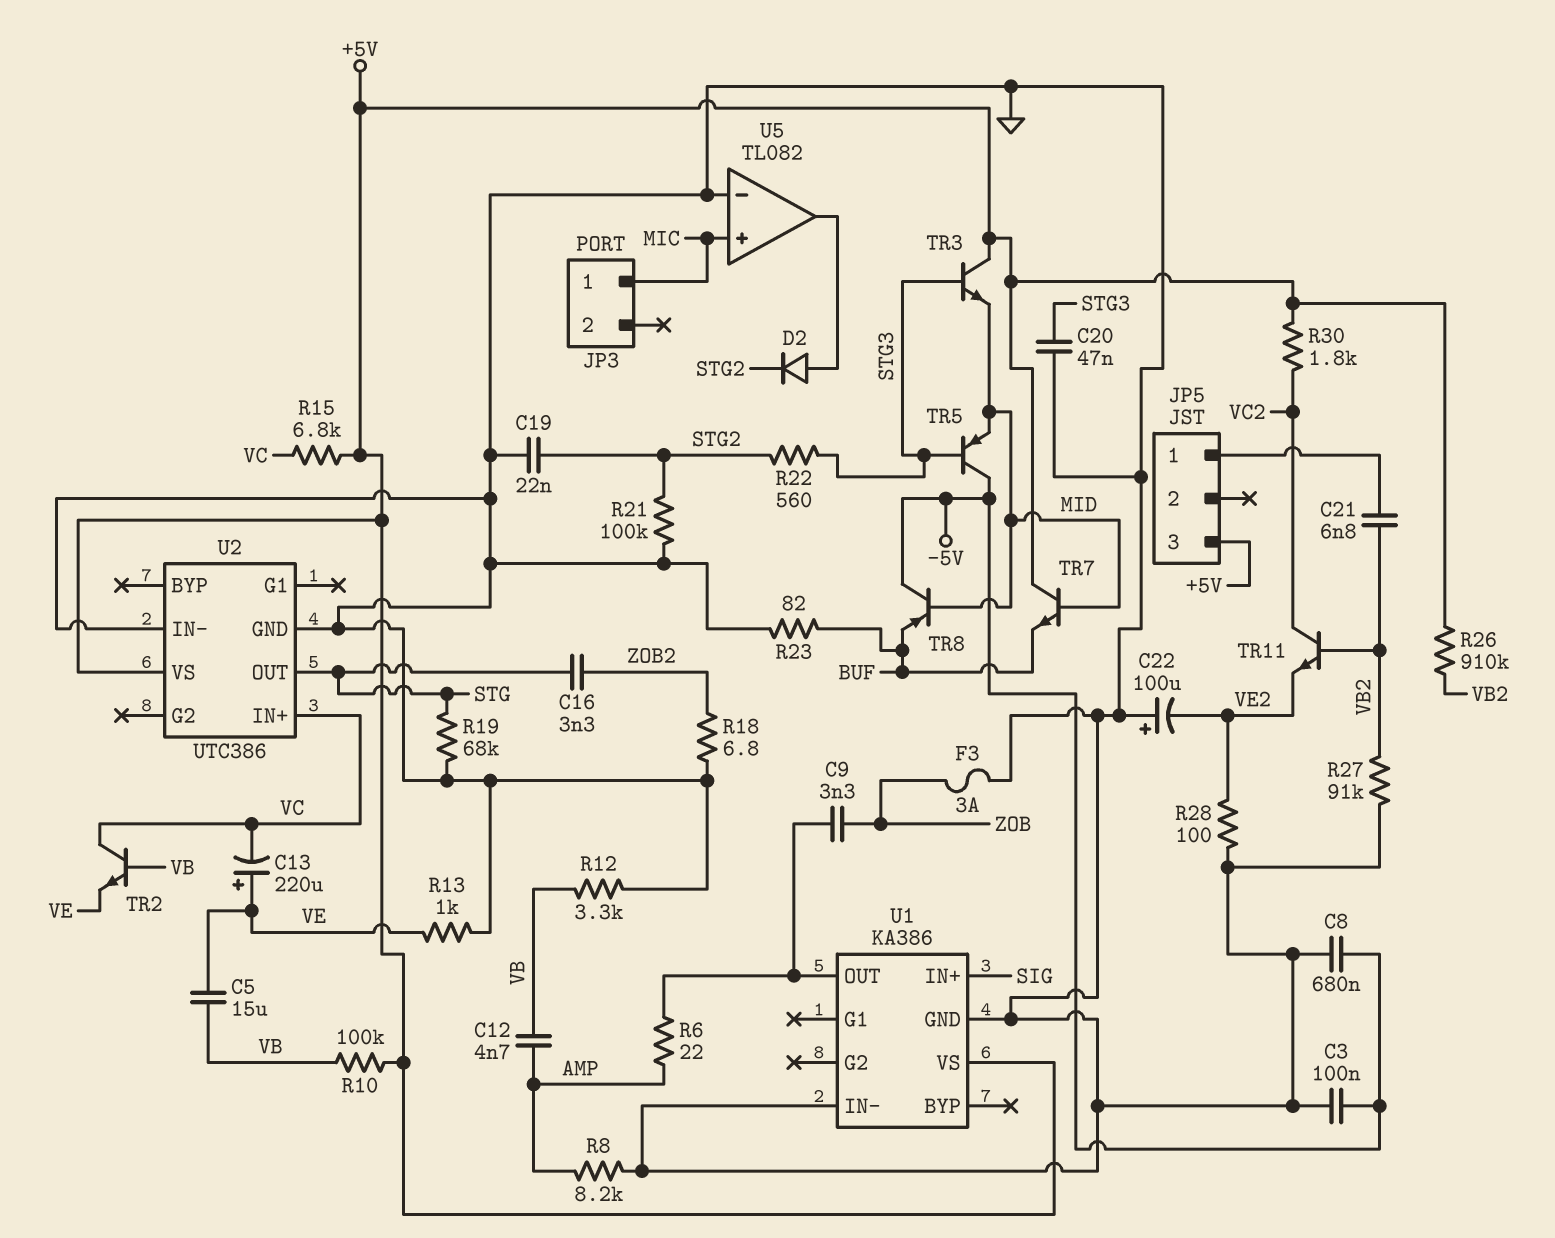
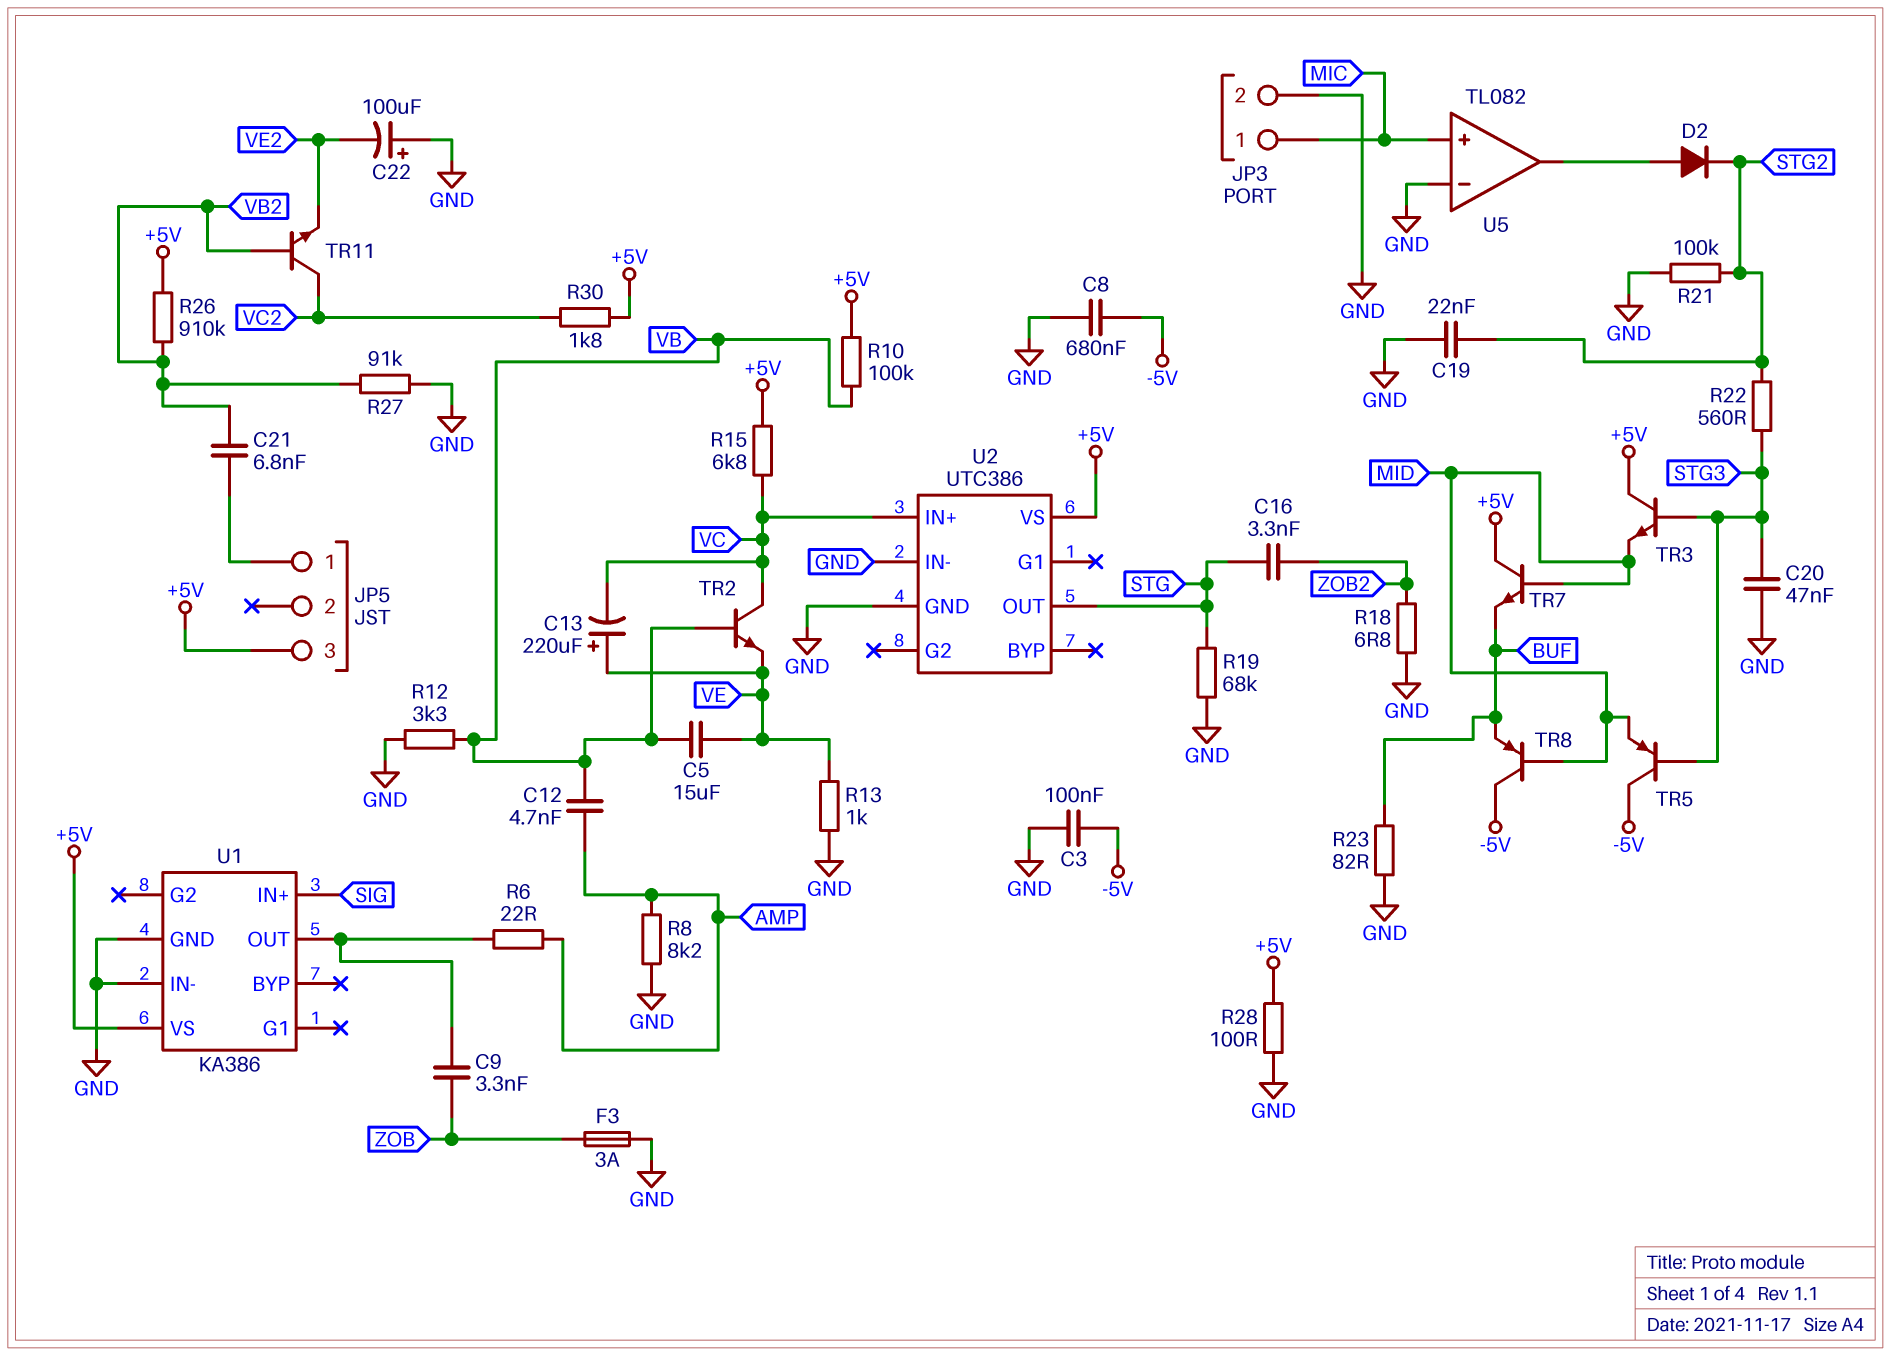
JP3 pin 2: none -> GND
R28: 100 (GND, VE2) -> 100 (+5V, GND)

